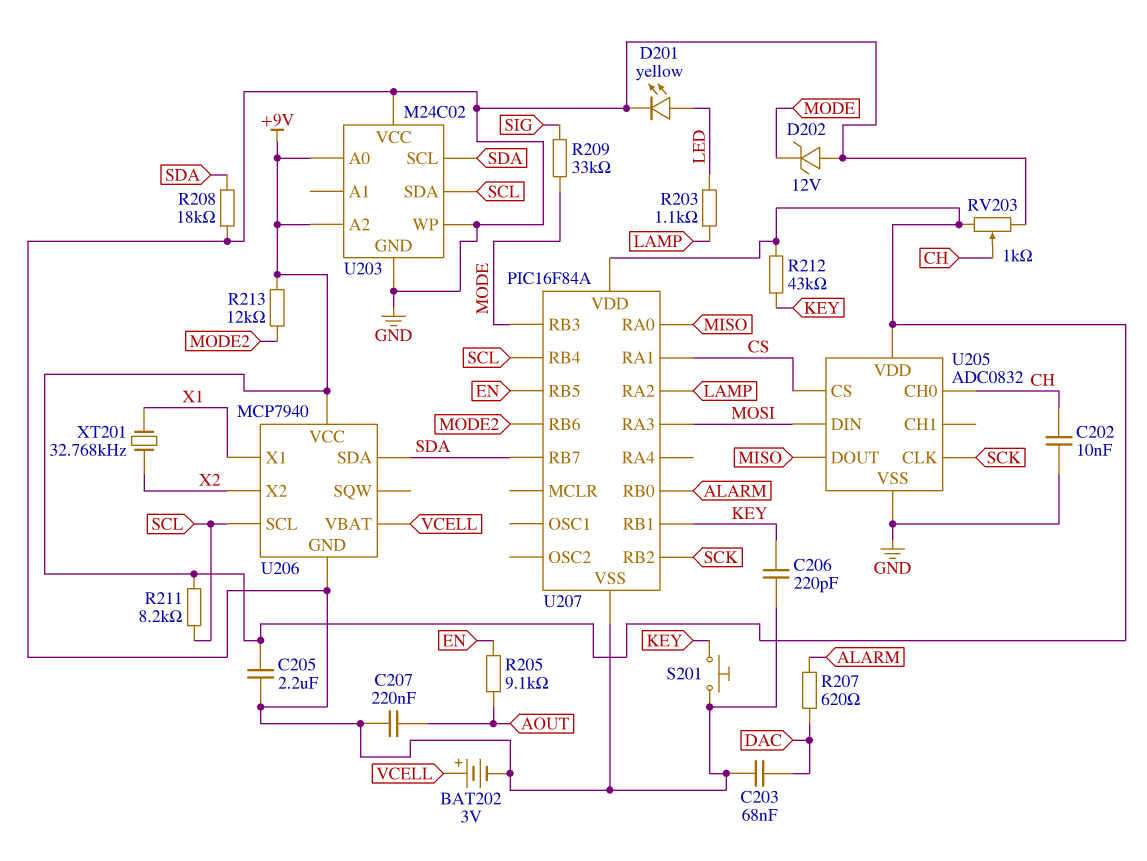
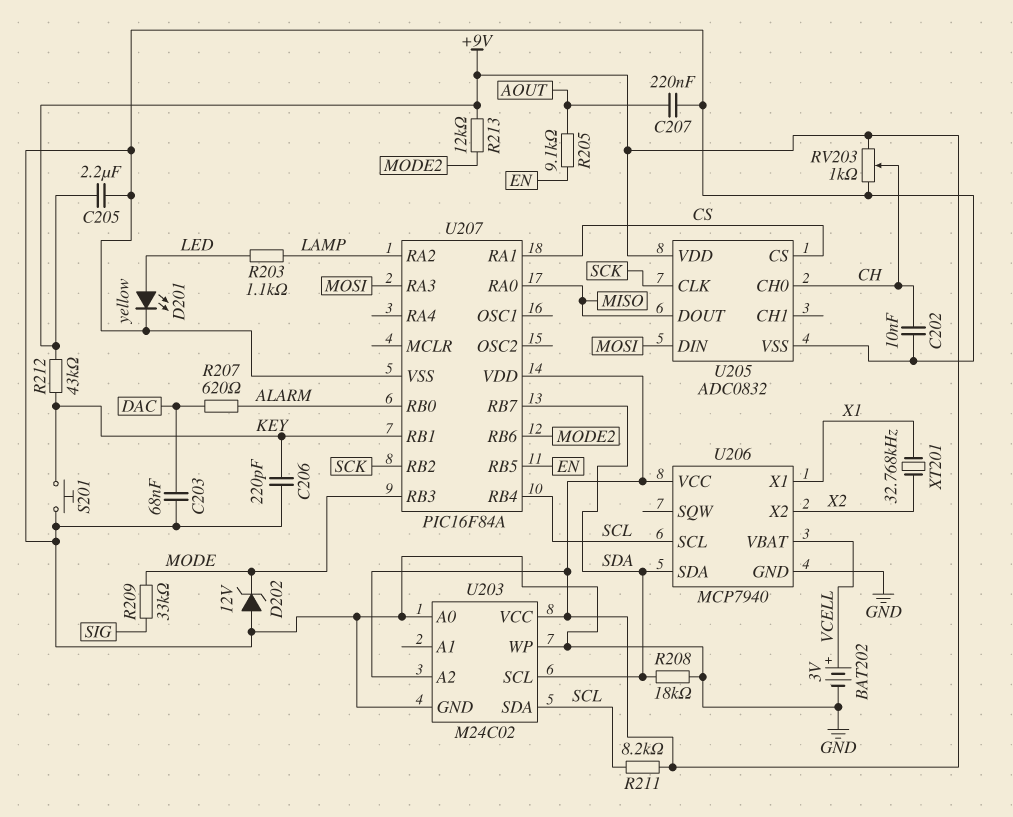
U203 pin A0: +9V -> GND
U203 pin VCC: GND -> +9V

